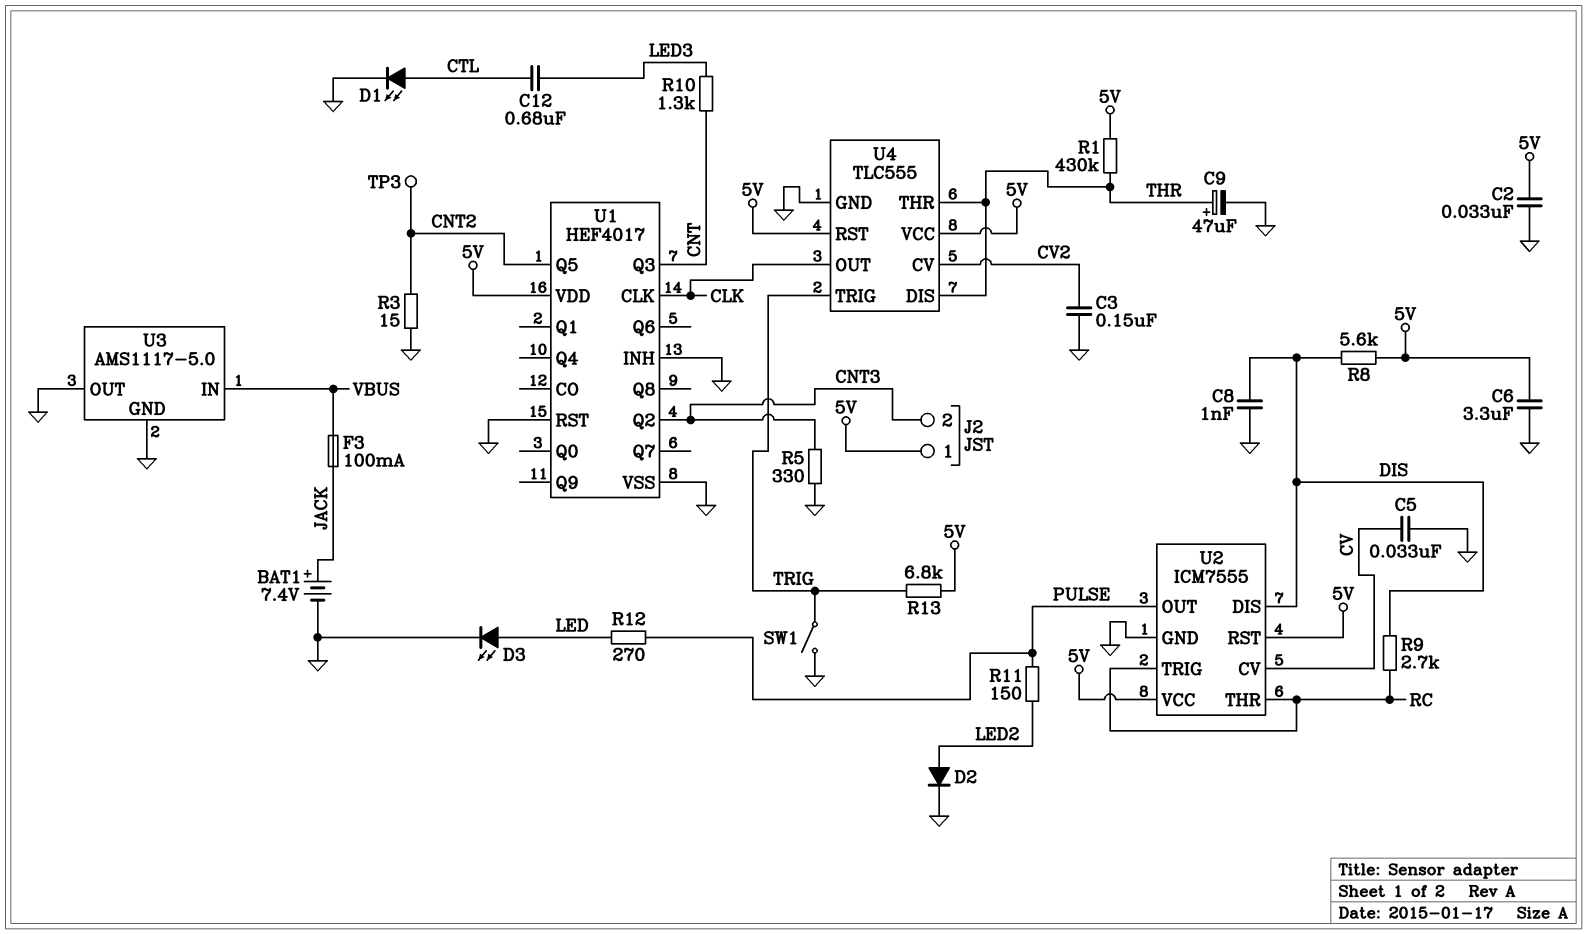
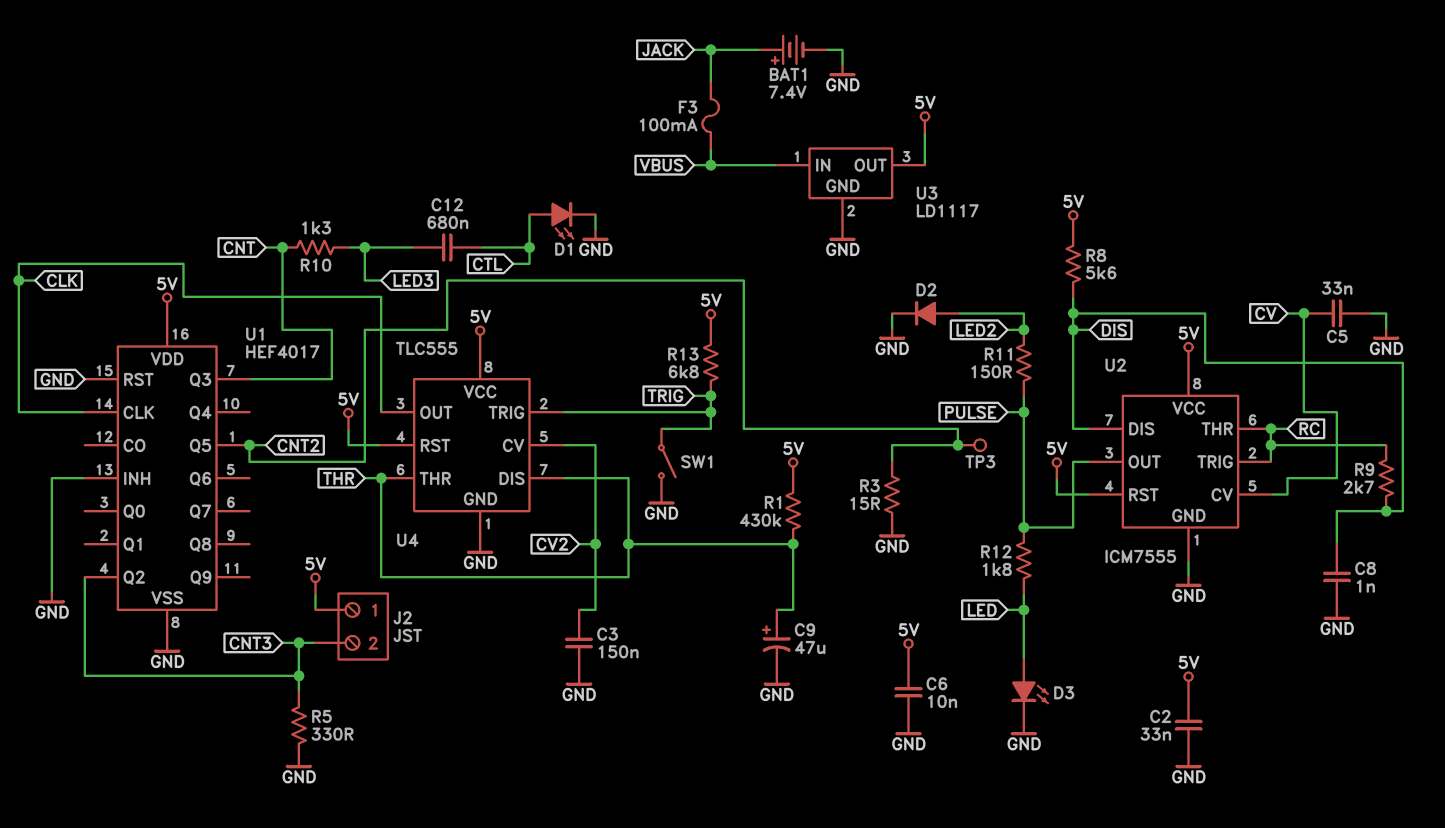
C6: 3.3uF (5V, GND) -> 10nF (5V, GND)
R12: 270 (LED, PULSE) -> 1.8k (LED, PULSE)
U3: AMS1117-5.0 -> LD1117
U3 pin OUT: GND -> 5V

